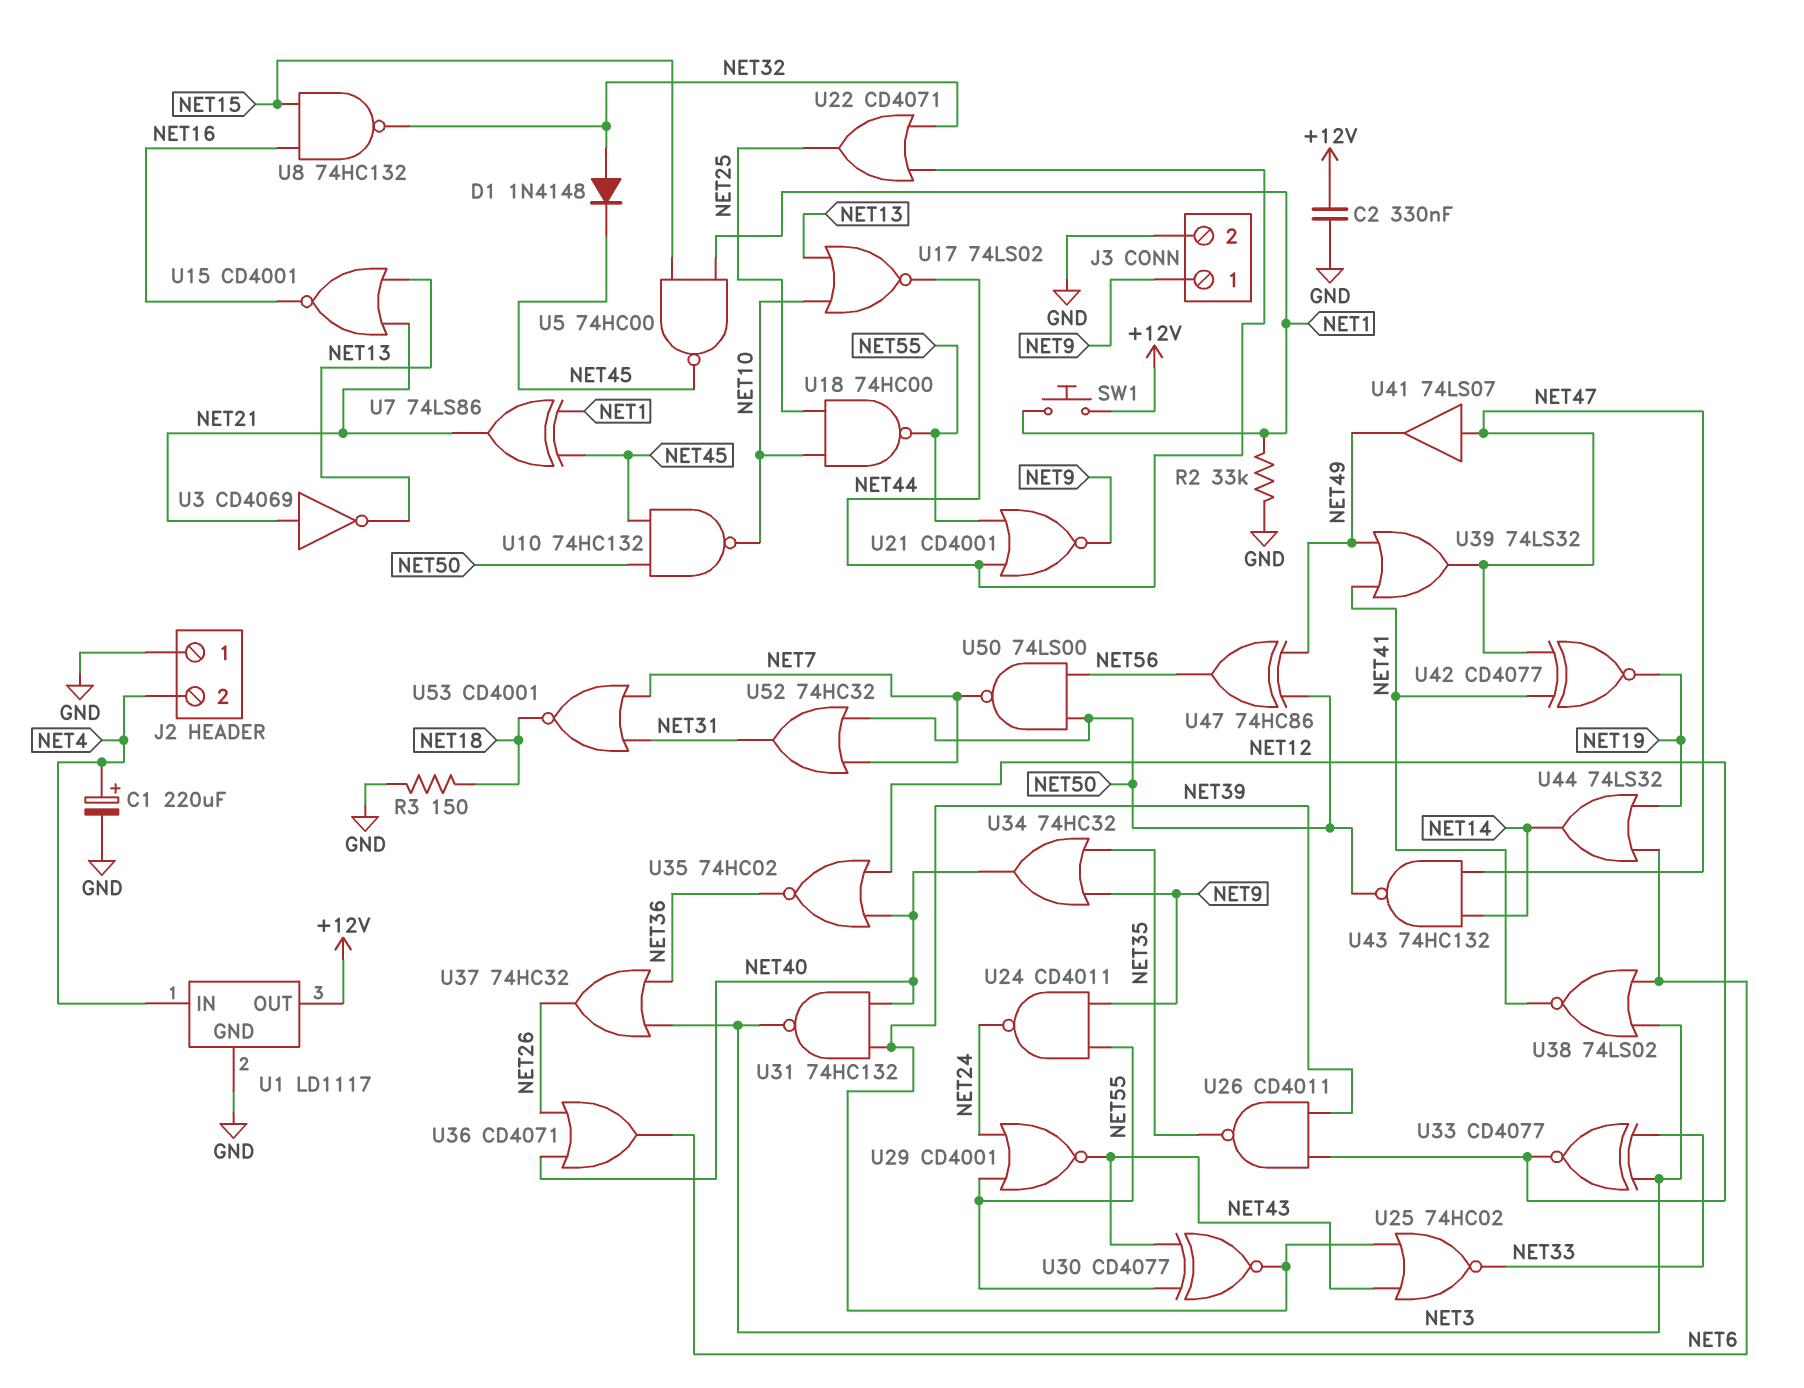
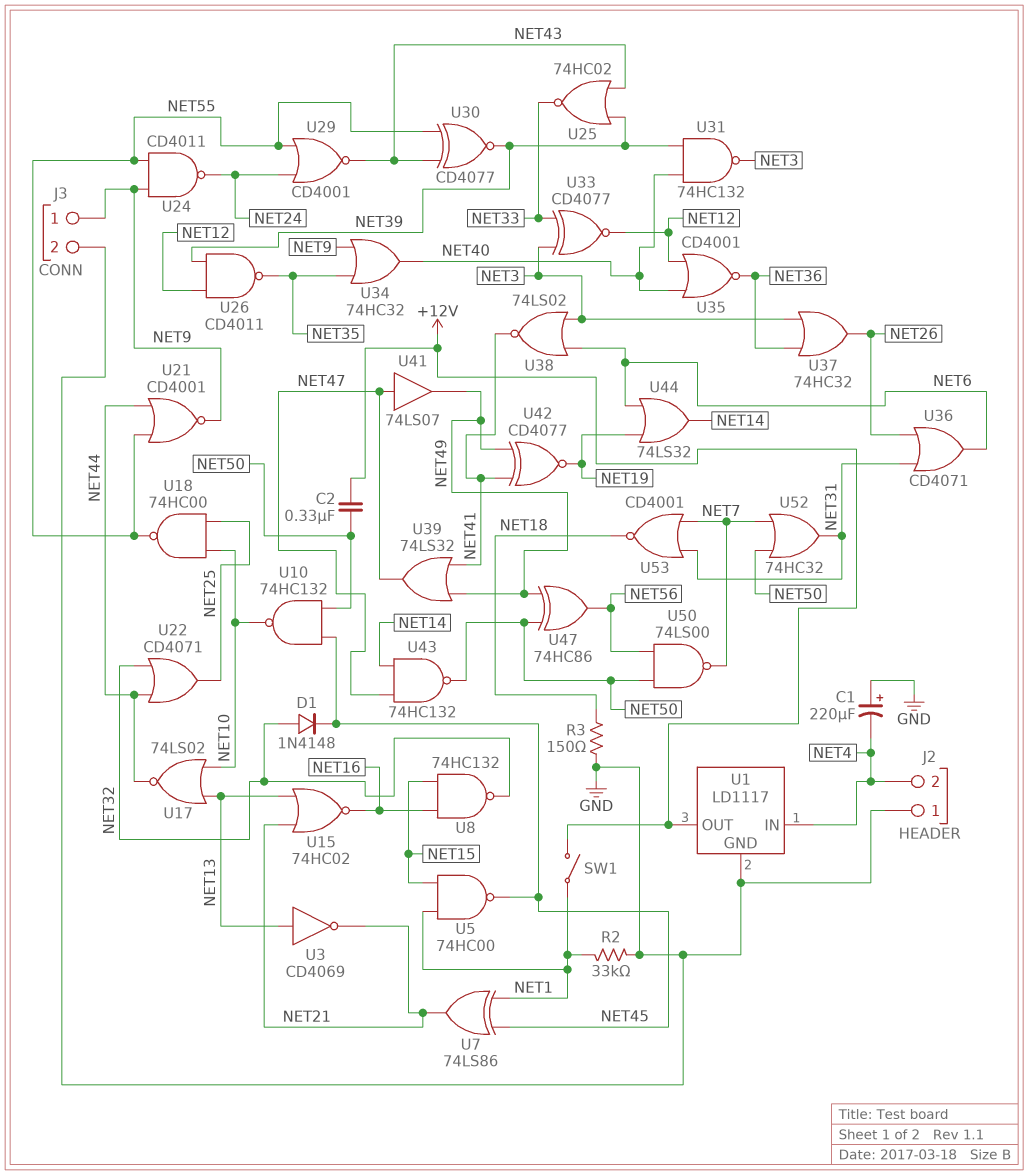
C1: 220uF (plus NET4, minus GND) -> 220uF (plus GND, minus NET4)
C2: 330nF (+12V, GND) -> 330nF (+12V, NET50)
SW1: button (+12V, NET1) -> switch (+12V, NET1)
U3: NOT CD4069 (in NET21, out NET13) -> NOT CD4069 (in NET13, out NET21)
U15: NOR CD4001 (in NET13, in NET21, out NET16) -> NOR 74HC02 (in NET13, in NET21, out NET16)
U35: NOR 74HC02 (in NET12, in NET40, out NET36) -> NOR CD4001 (in NET12, in NET40, out NET36)
U36: OR CD4071 (in NET26, in NET40, out NET6) -> OR CD4071 (in NET26, in NET31, out NET6)
U42: XNOR CD4077 (in NET41, in NET47, out NET19) -> XNOR CD4077 (in NET41, in NET49, out NET19)

